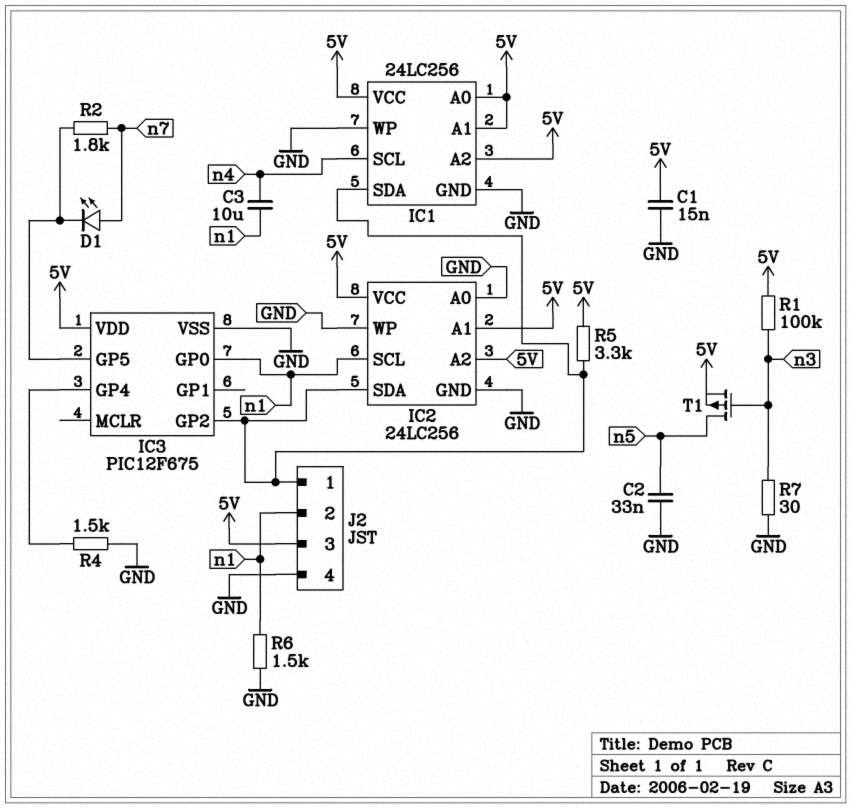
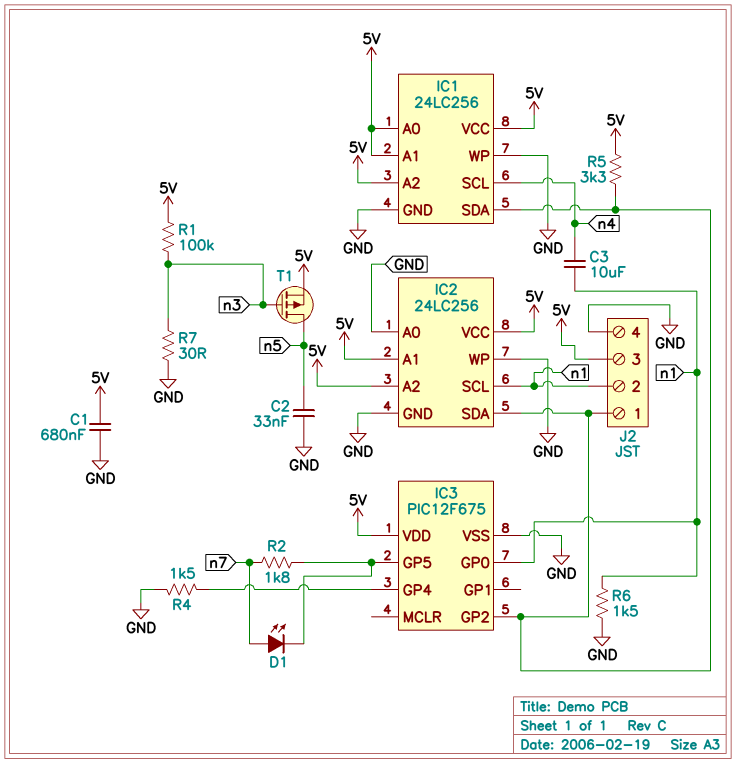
C1: 15nF (5V, GND) -> 680nF (5V, GND)

